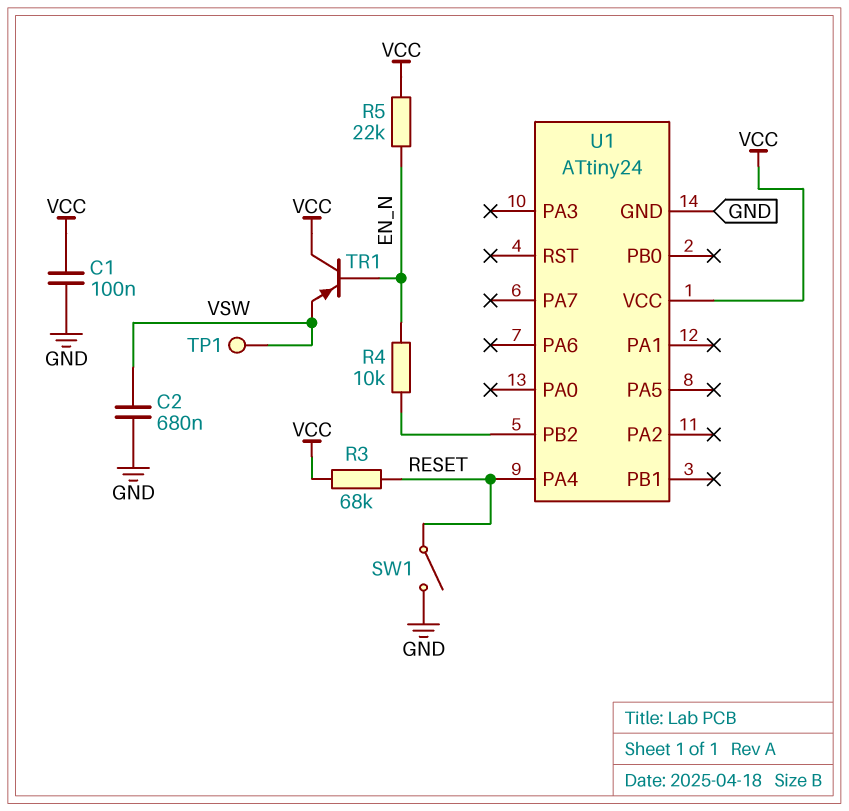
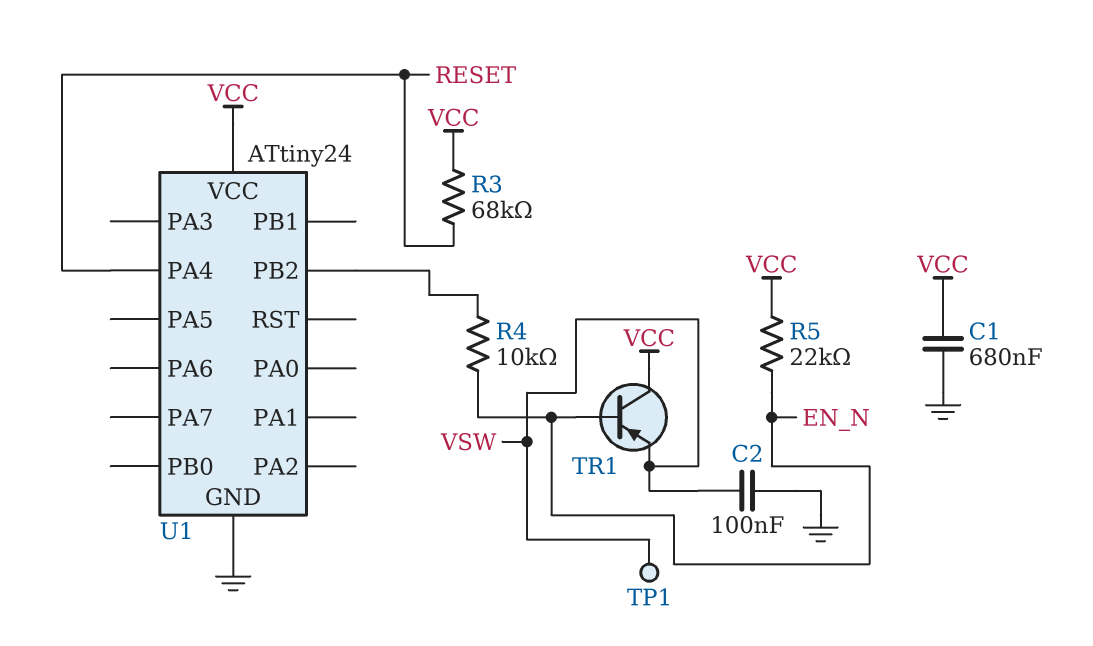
C1: 100nF (GND, VCC) -> 680nF (GND, VCC)
C2: 680nF (GND, VSW) -> 100nF (GND, VSW)
SW1: switch (GND, RESET) -> none

